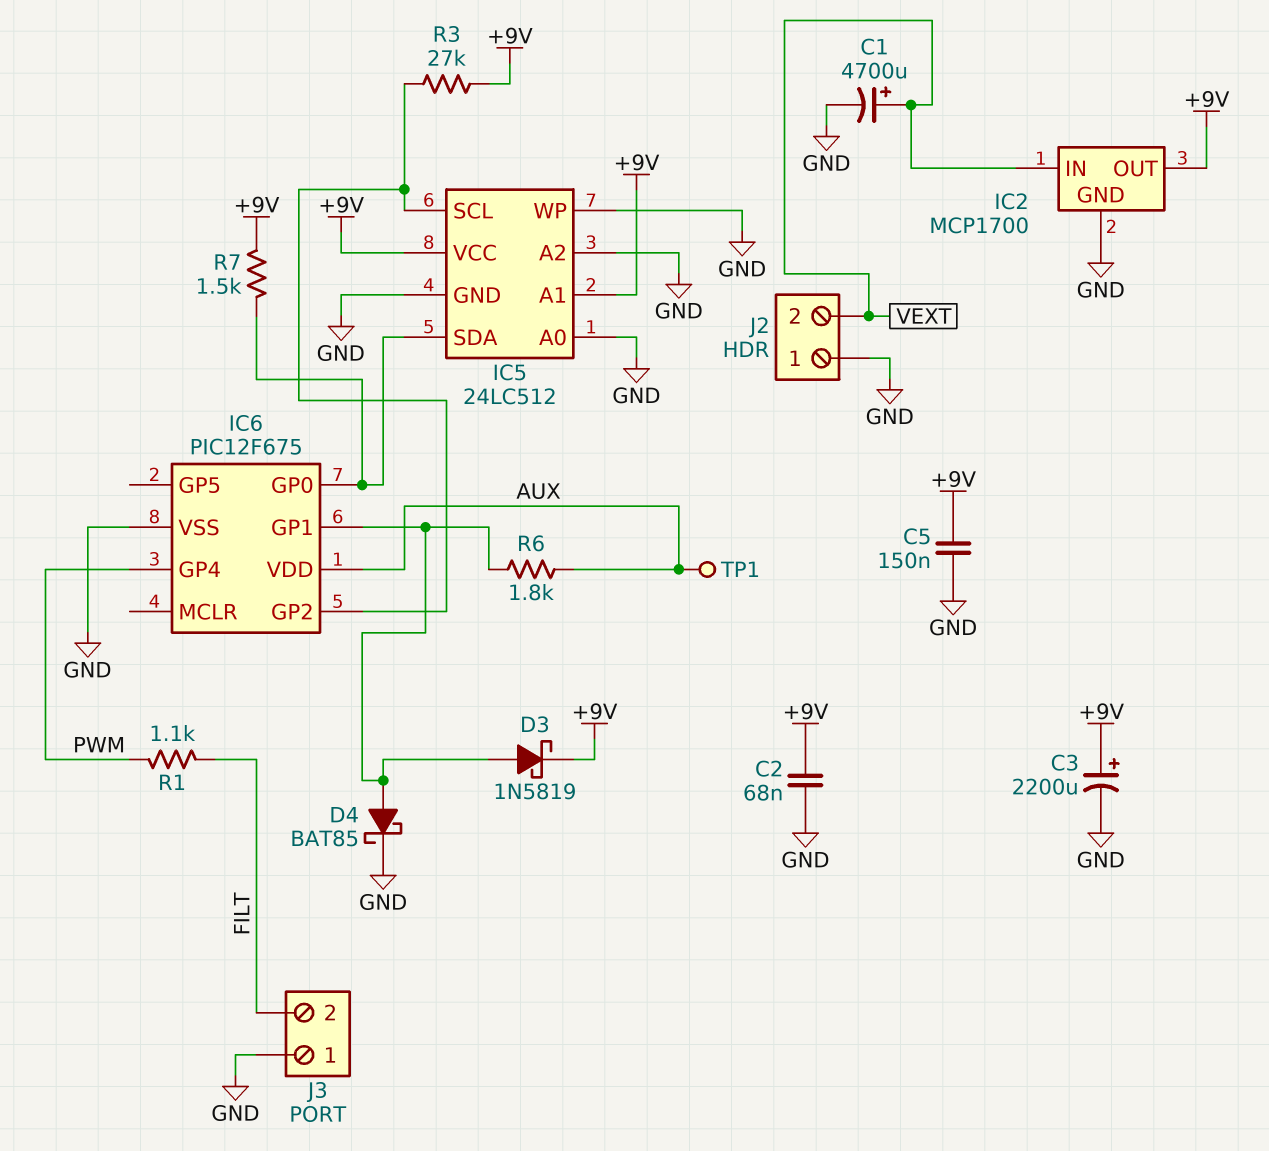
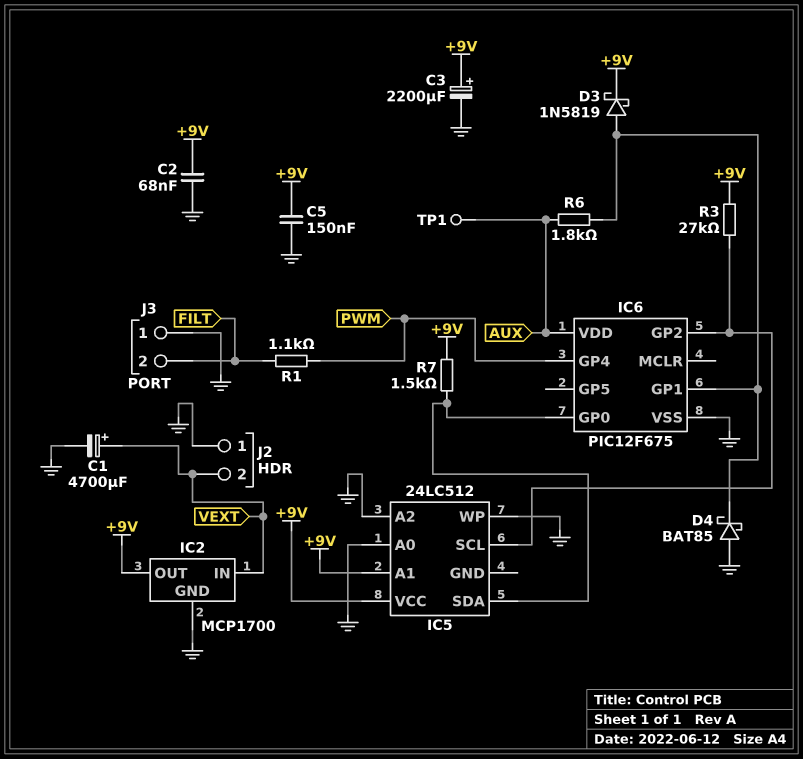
D4: schottky BAT85 (A IC6/GP1, K GND) -> schottky BAT85 (A GND, K IC6/GP1)
IC5 pin GND: GND -> none

